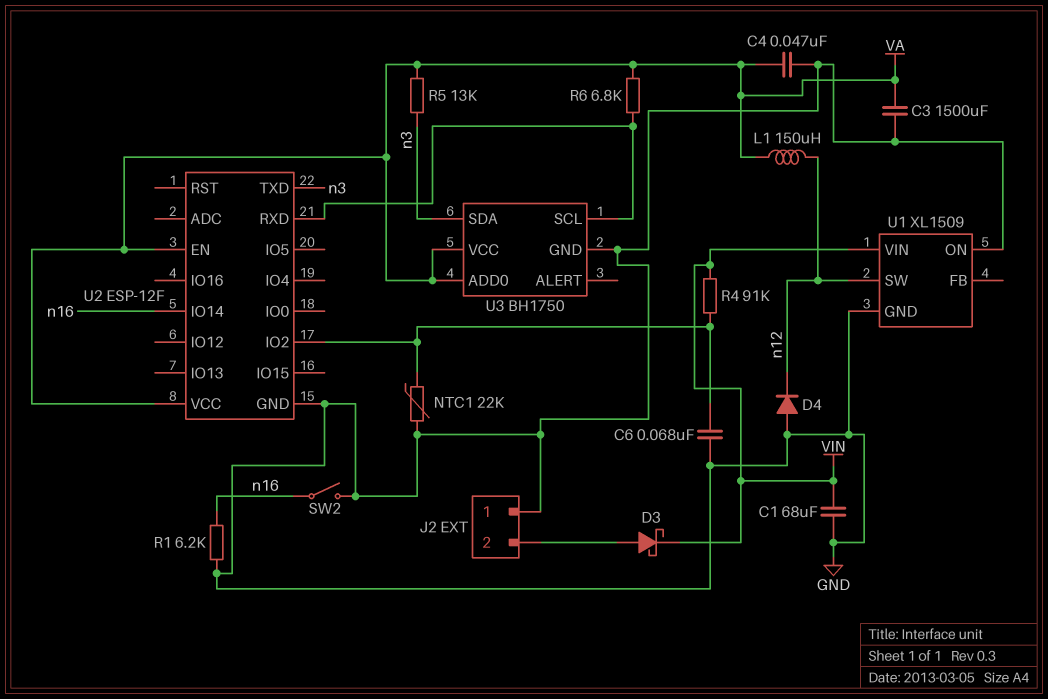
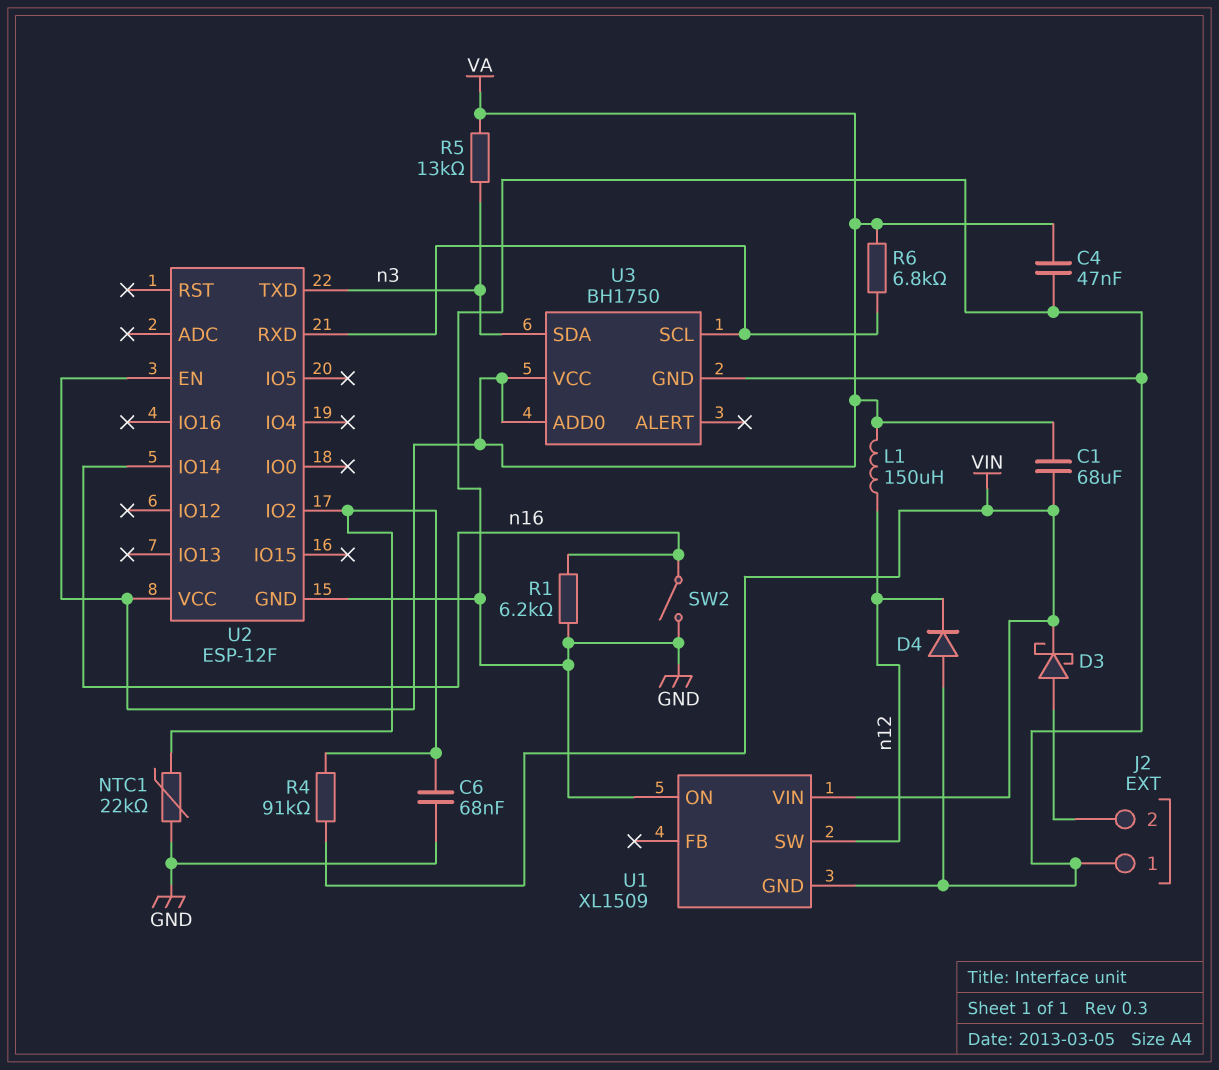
C1: 68uF (GND, VIN) -> 68uF (VA, VIN)
C3: 1500uF (GND, VA) -> none

